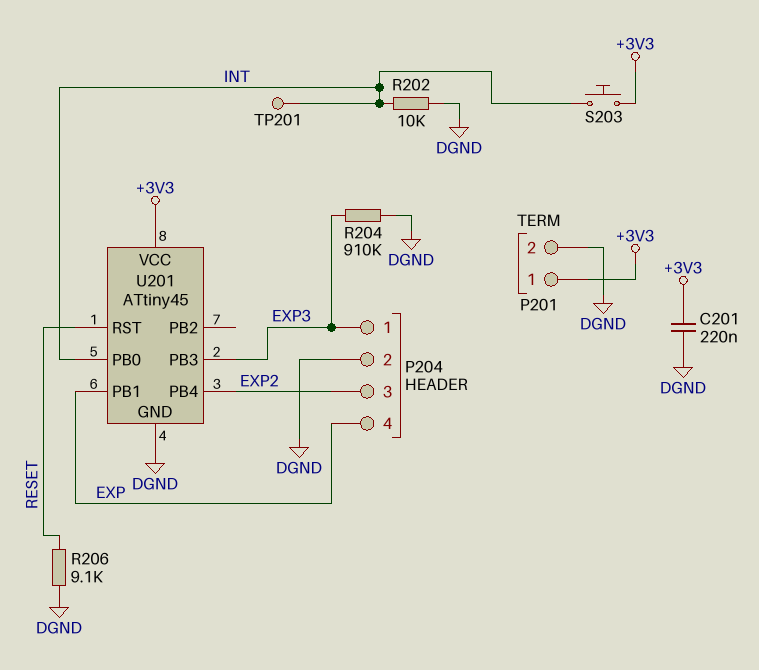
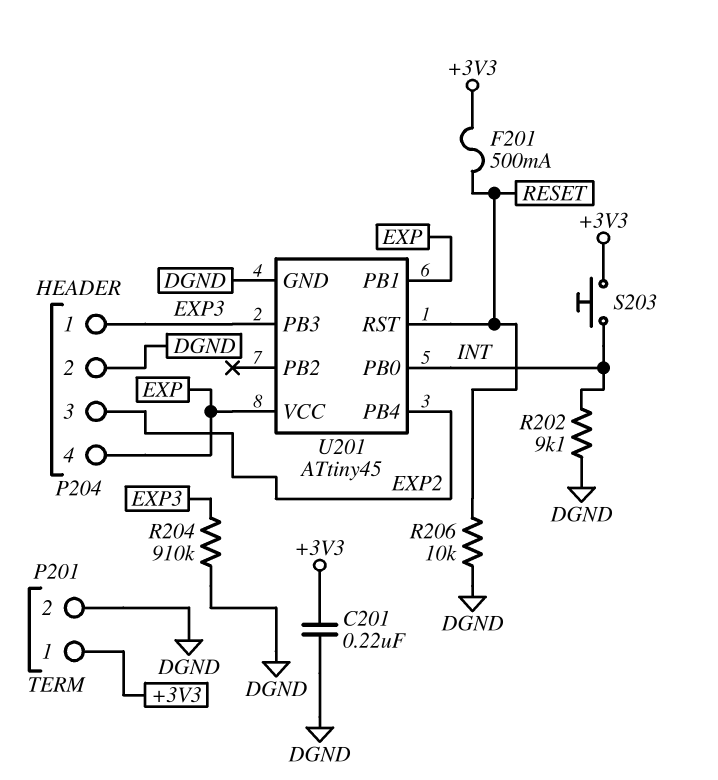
F201: none -> 500mA (+3V3, RESET)
R202: 10k (DGND, INT) -> 9.1k (DGND, INT)
R206: 9.1k (DGND, RESET) -> 10k (DGND, RESET)
TP201: test point (INT) -> none
U201 pin VCC: +3V3 -> EXP

